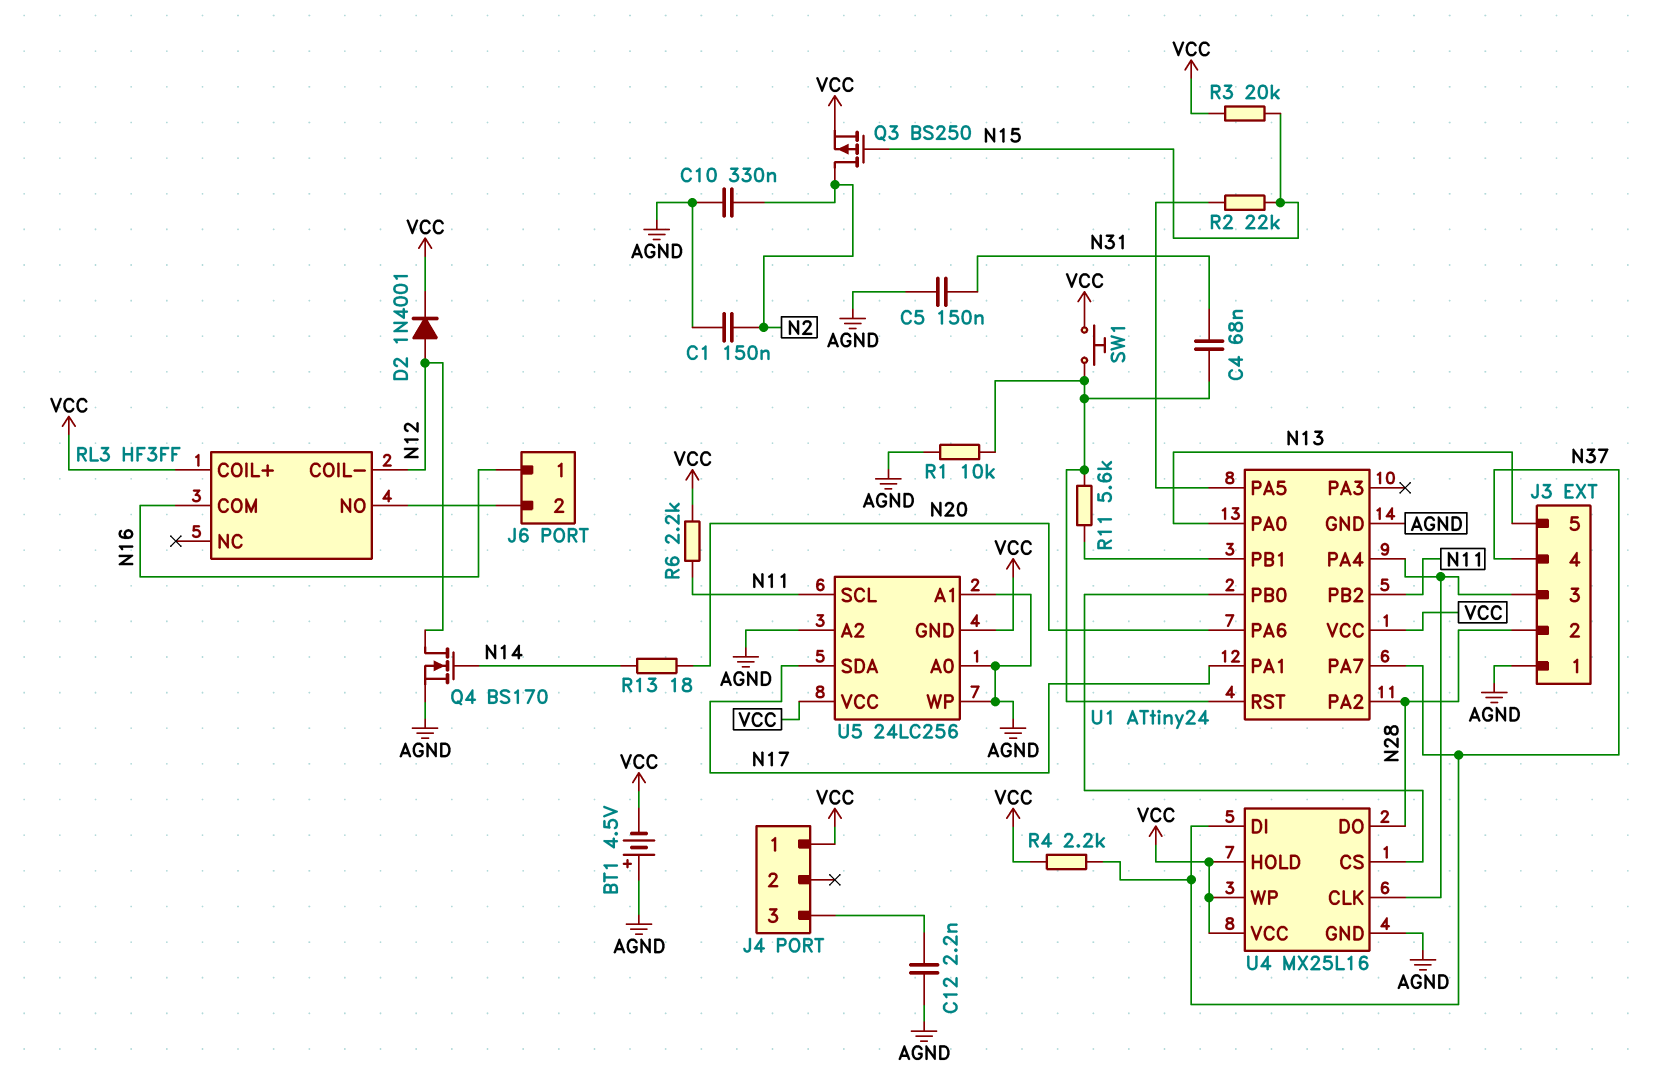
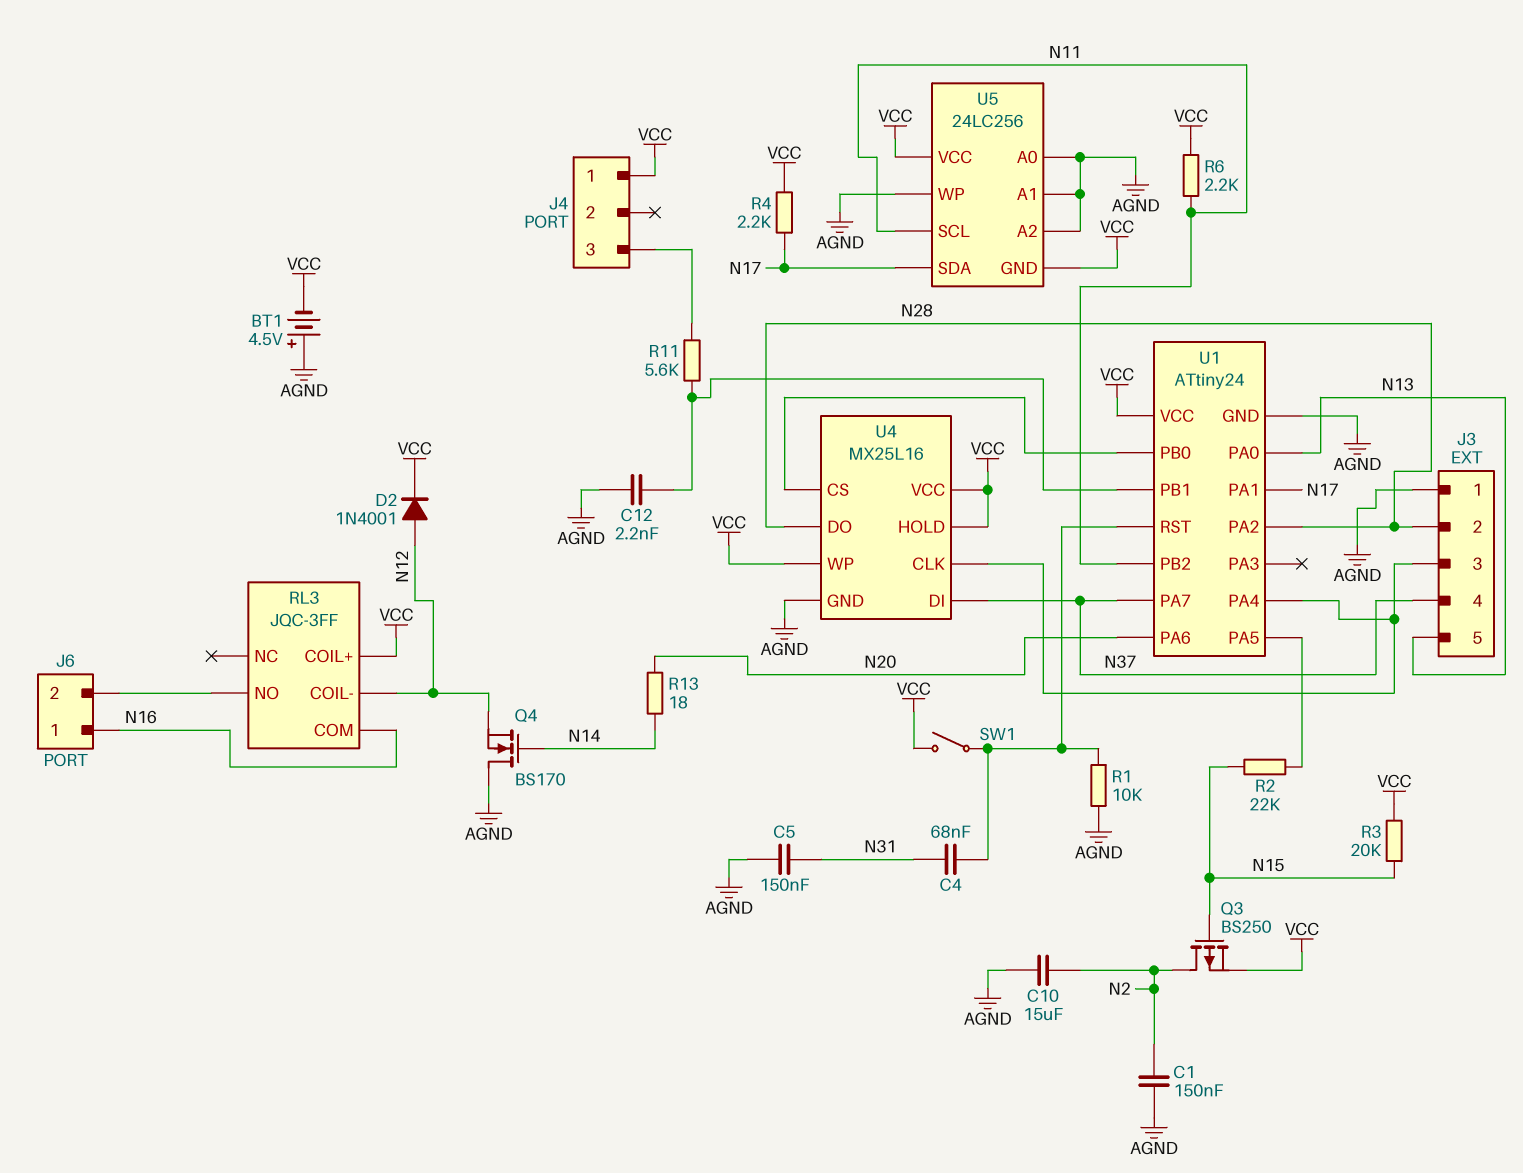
C10: 330nF (AGND, N2) -> 15uF (AGND, N2)
C12: 2.2nF (AGND, J4/3) -> 2.2nF (AGND, U1/PB1)
Q4: NMOS BS170 (G N14, D N12, S AGND) -> NMOS BS170 (G N14, D AGND, S N12)
R4: 2.2k (N37, VCC) -> 2.2k (N17, VCC)
R11: 5.6k (U1/PB1, U1/RST) -> 5.6k (J4/3, U1/PB1)
RL3: HF3FF -> JQC-3FF
SW1: button (U1/RST, VCC) -> switch (U1/RST, VCC)

